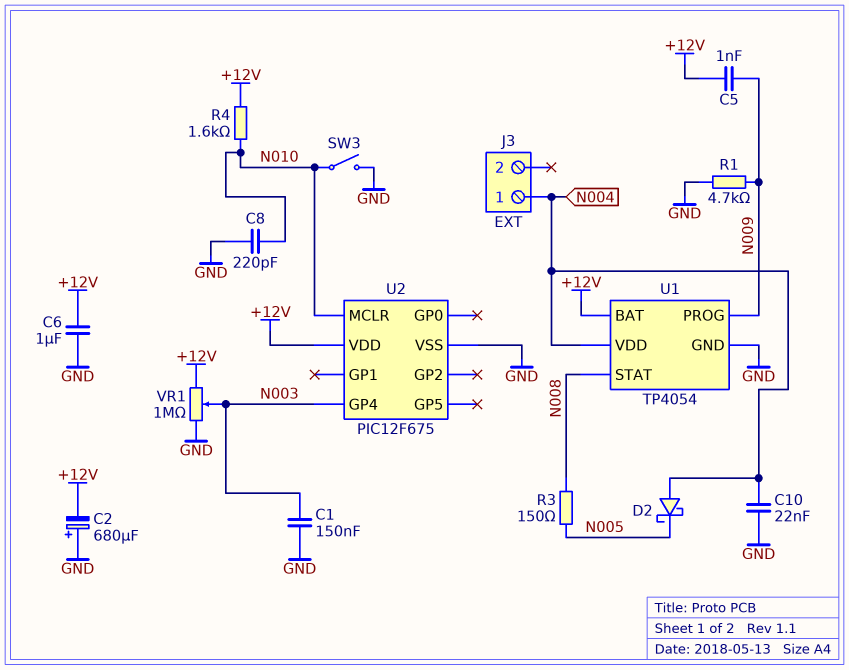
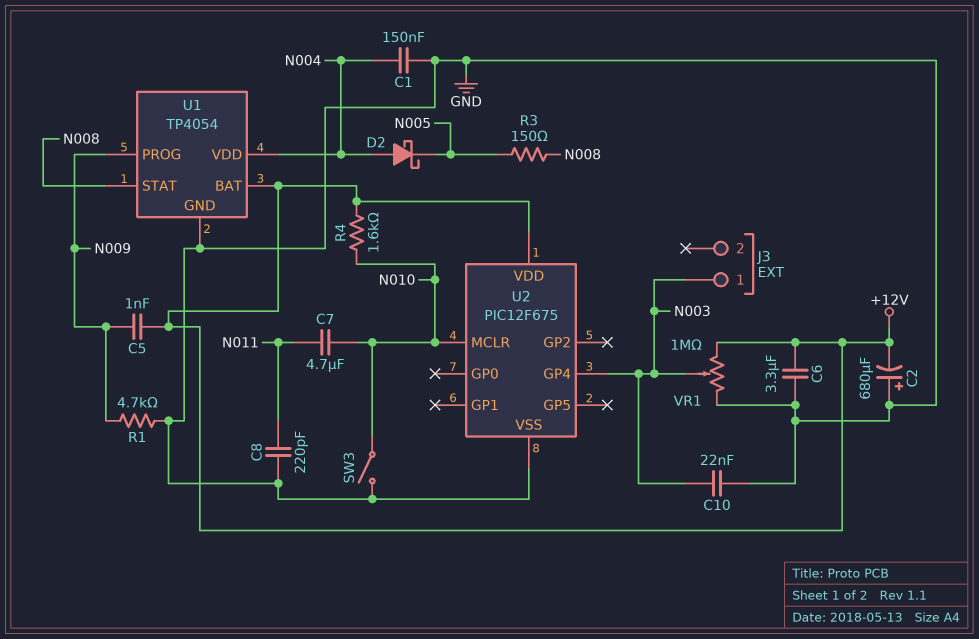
C1: 150nF (GND, N003) -> 150nF (GND, N004)
C6: 1uF (+12V, GND) -> 3.3uF (+12V, GND)
C7: none -> 4.7uF (N010, N011)
C8: 220pF (GND, N010) -> 220pF (GND, N011)
C10: 22nF (GND, N004) -> 22nF (GND, N003)
J3 pin 1: N004 -> N003

